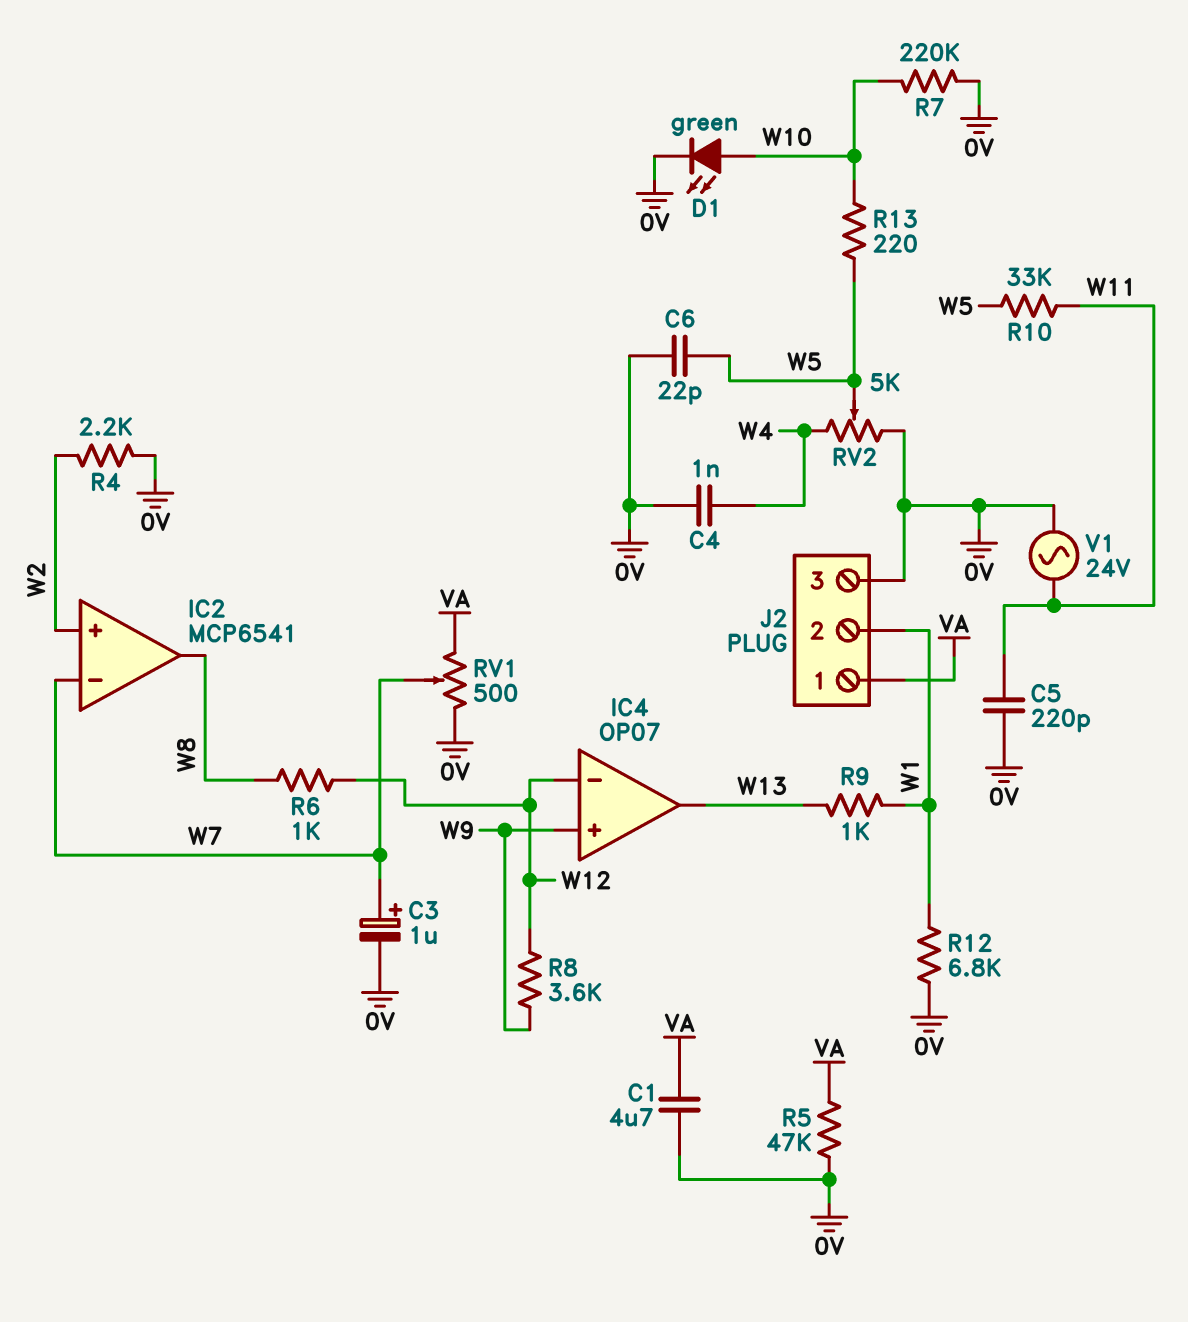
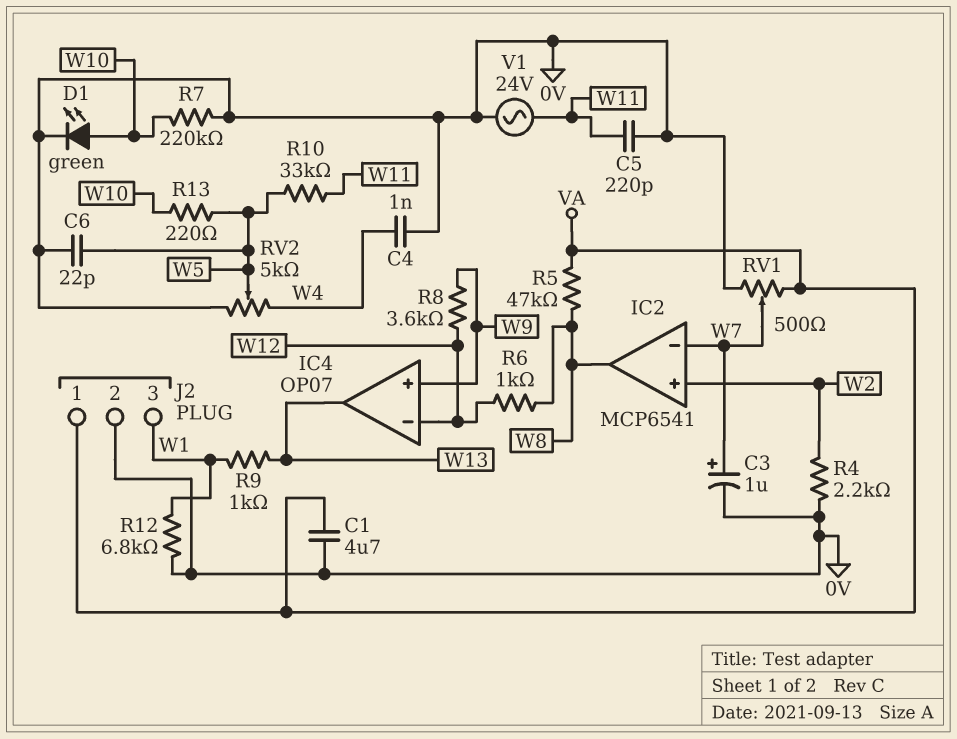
J2 pin 2: W1 -> 0V
J2 pin 3: 0V -> W1
R5: 47k (0V, VA) -> 47k (VA, W8)

